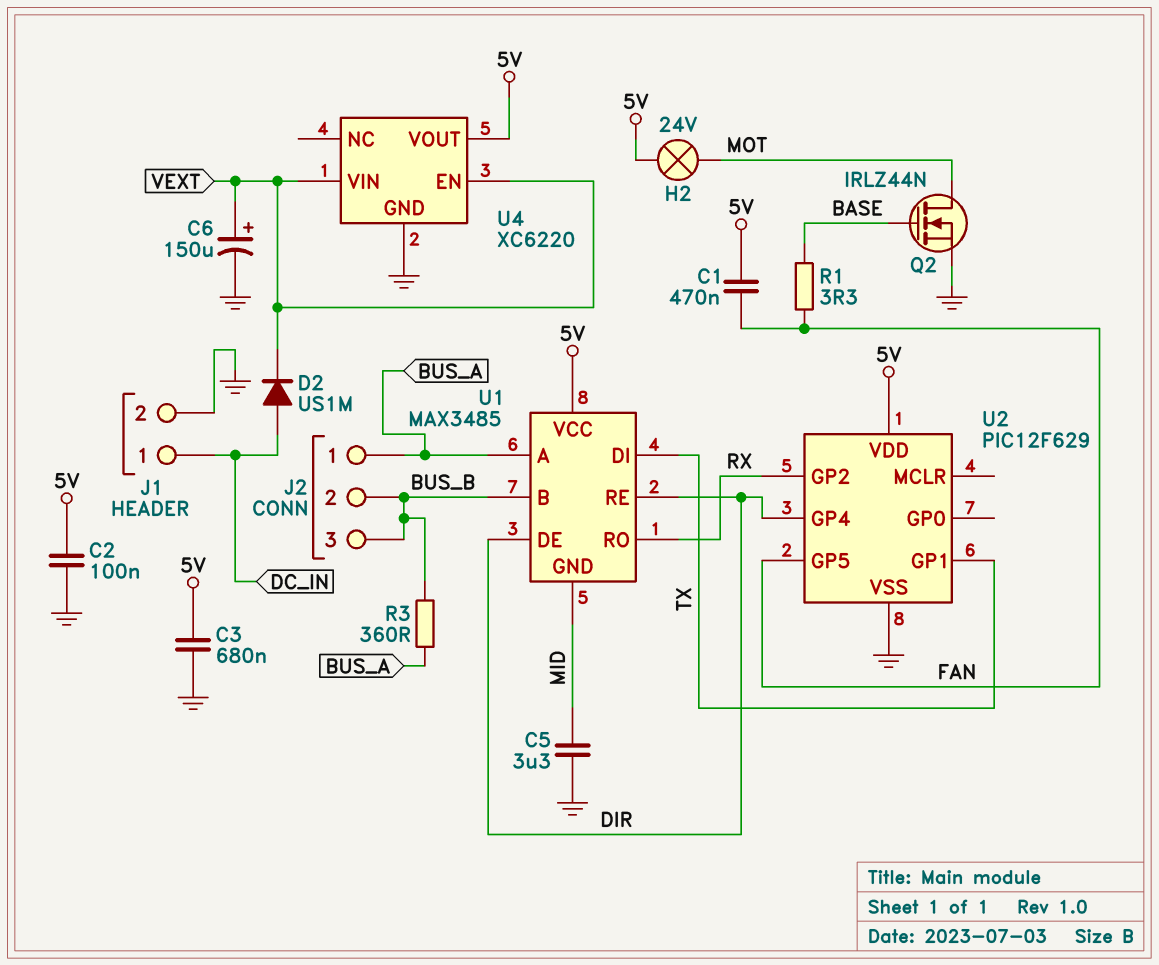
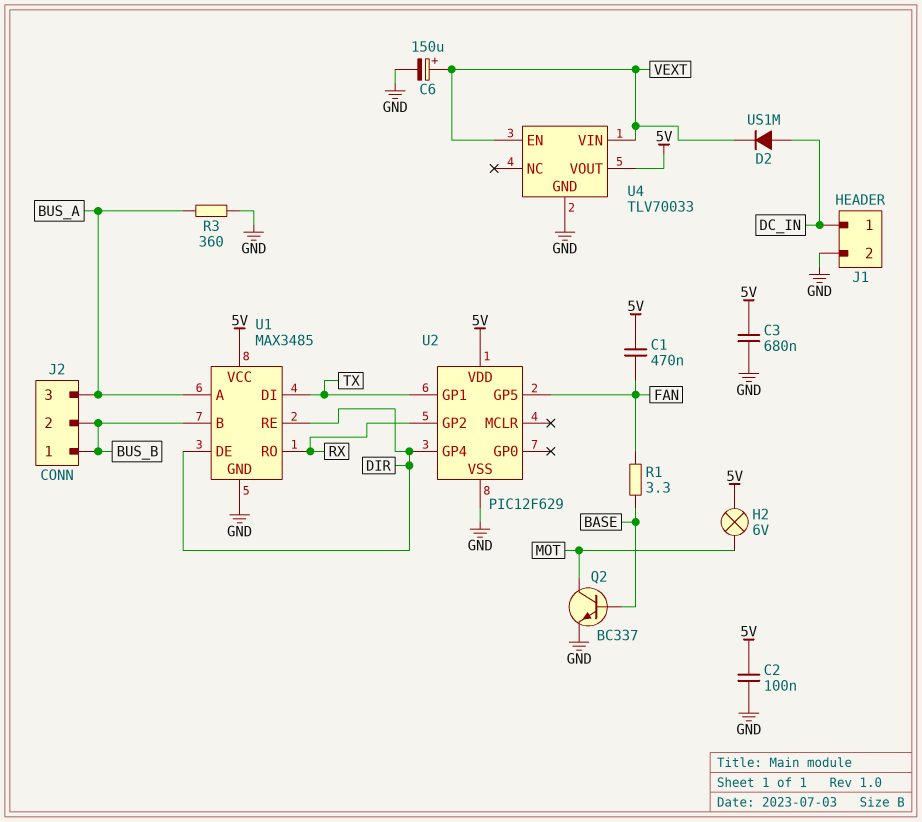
C5: 3.3uF (GND, MID) -> none
H2: lamp 24V (5V, MOT) -> lamp 6V (5V, MOT)
J2 pin 1: BUS_A -> BUS_B
J2 pin 3: BUS_B -> BUS_A
Q2: NMOS IRLZ44N (G BASE, D MOT, S GND) -> NPN BC337 (B BASE, C MOT, E GND)
R3: 360 (BUS_A, BUS_B) -> 360 (BUS_A, GND)
U1 pin GND: MID -> GND
U4: XC6220 -> TLV70033

